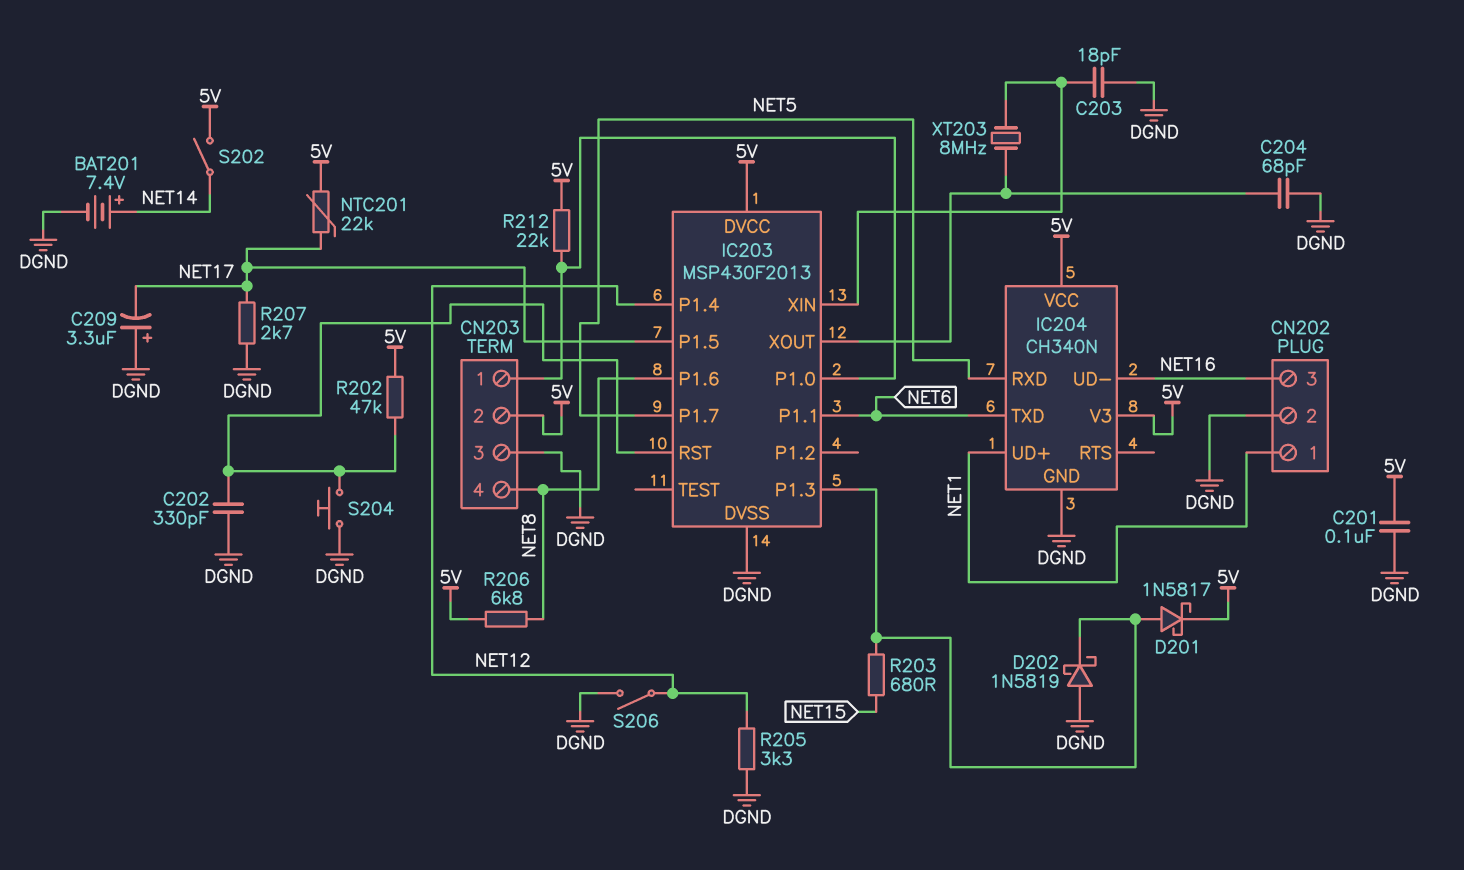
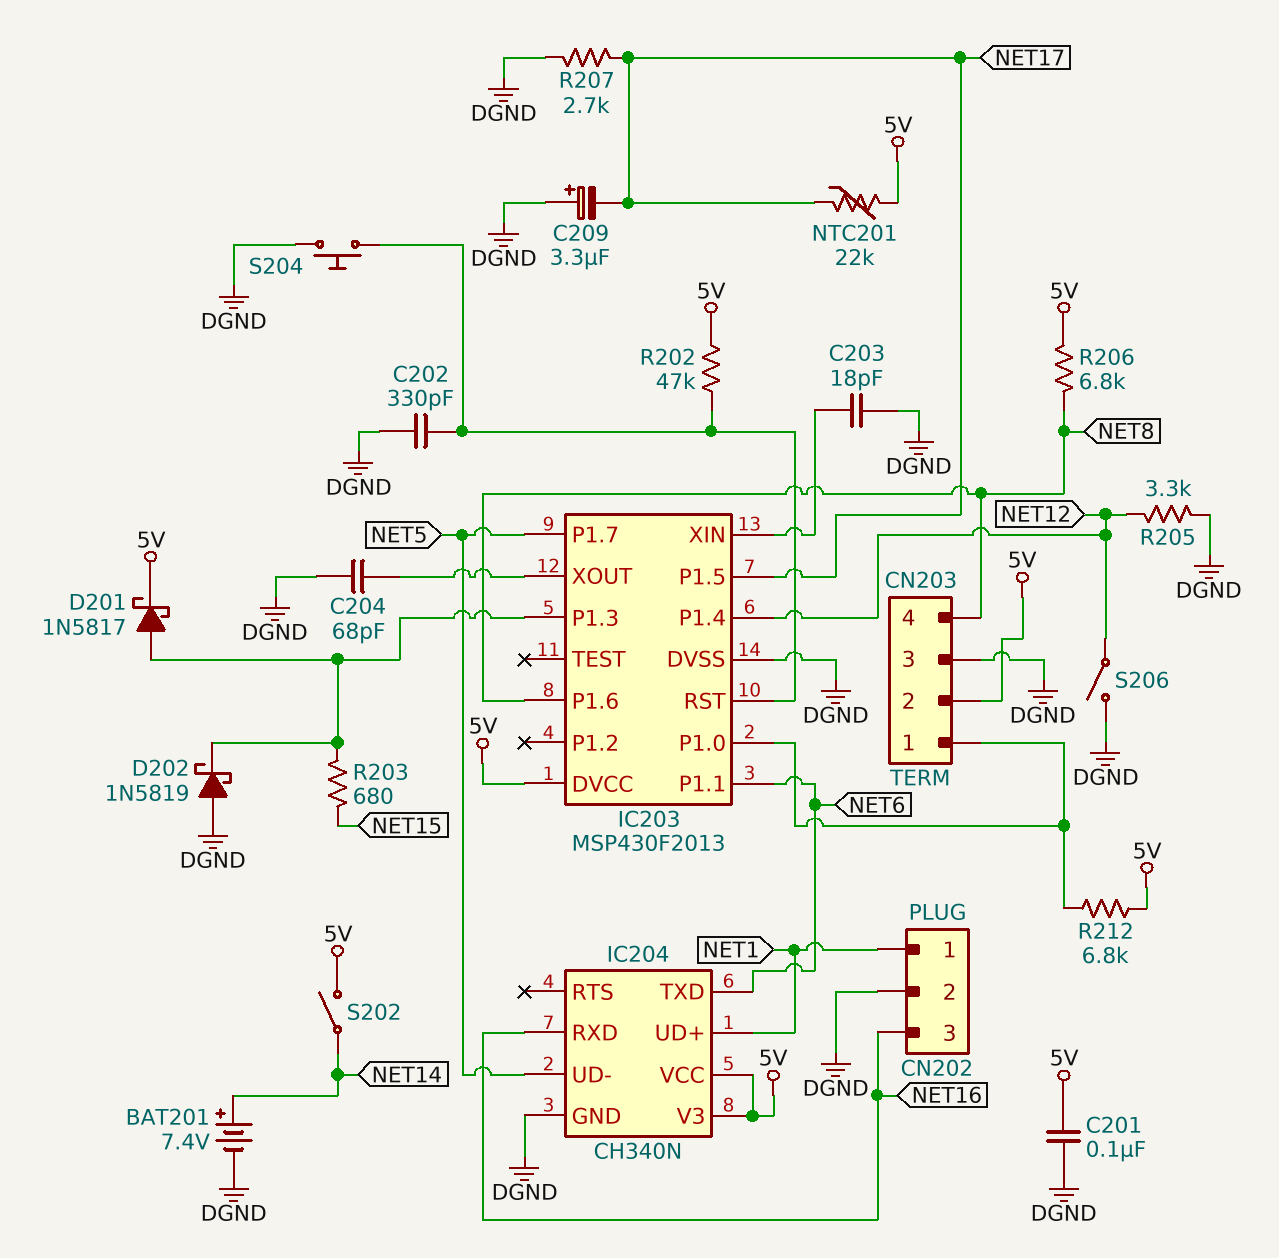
IC204 pin RXD: NET5 -> NET16
IC204 pin UD-: NET16 -> NET5
R212: 22k (5V, CN203/1) -> 6.8k (5V, CN203/1)
XT203: 8MHz (IC203/XIN, IC203/XOUT) -> none

